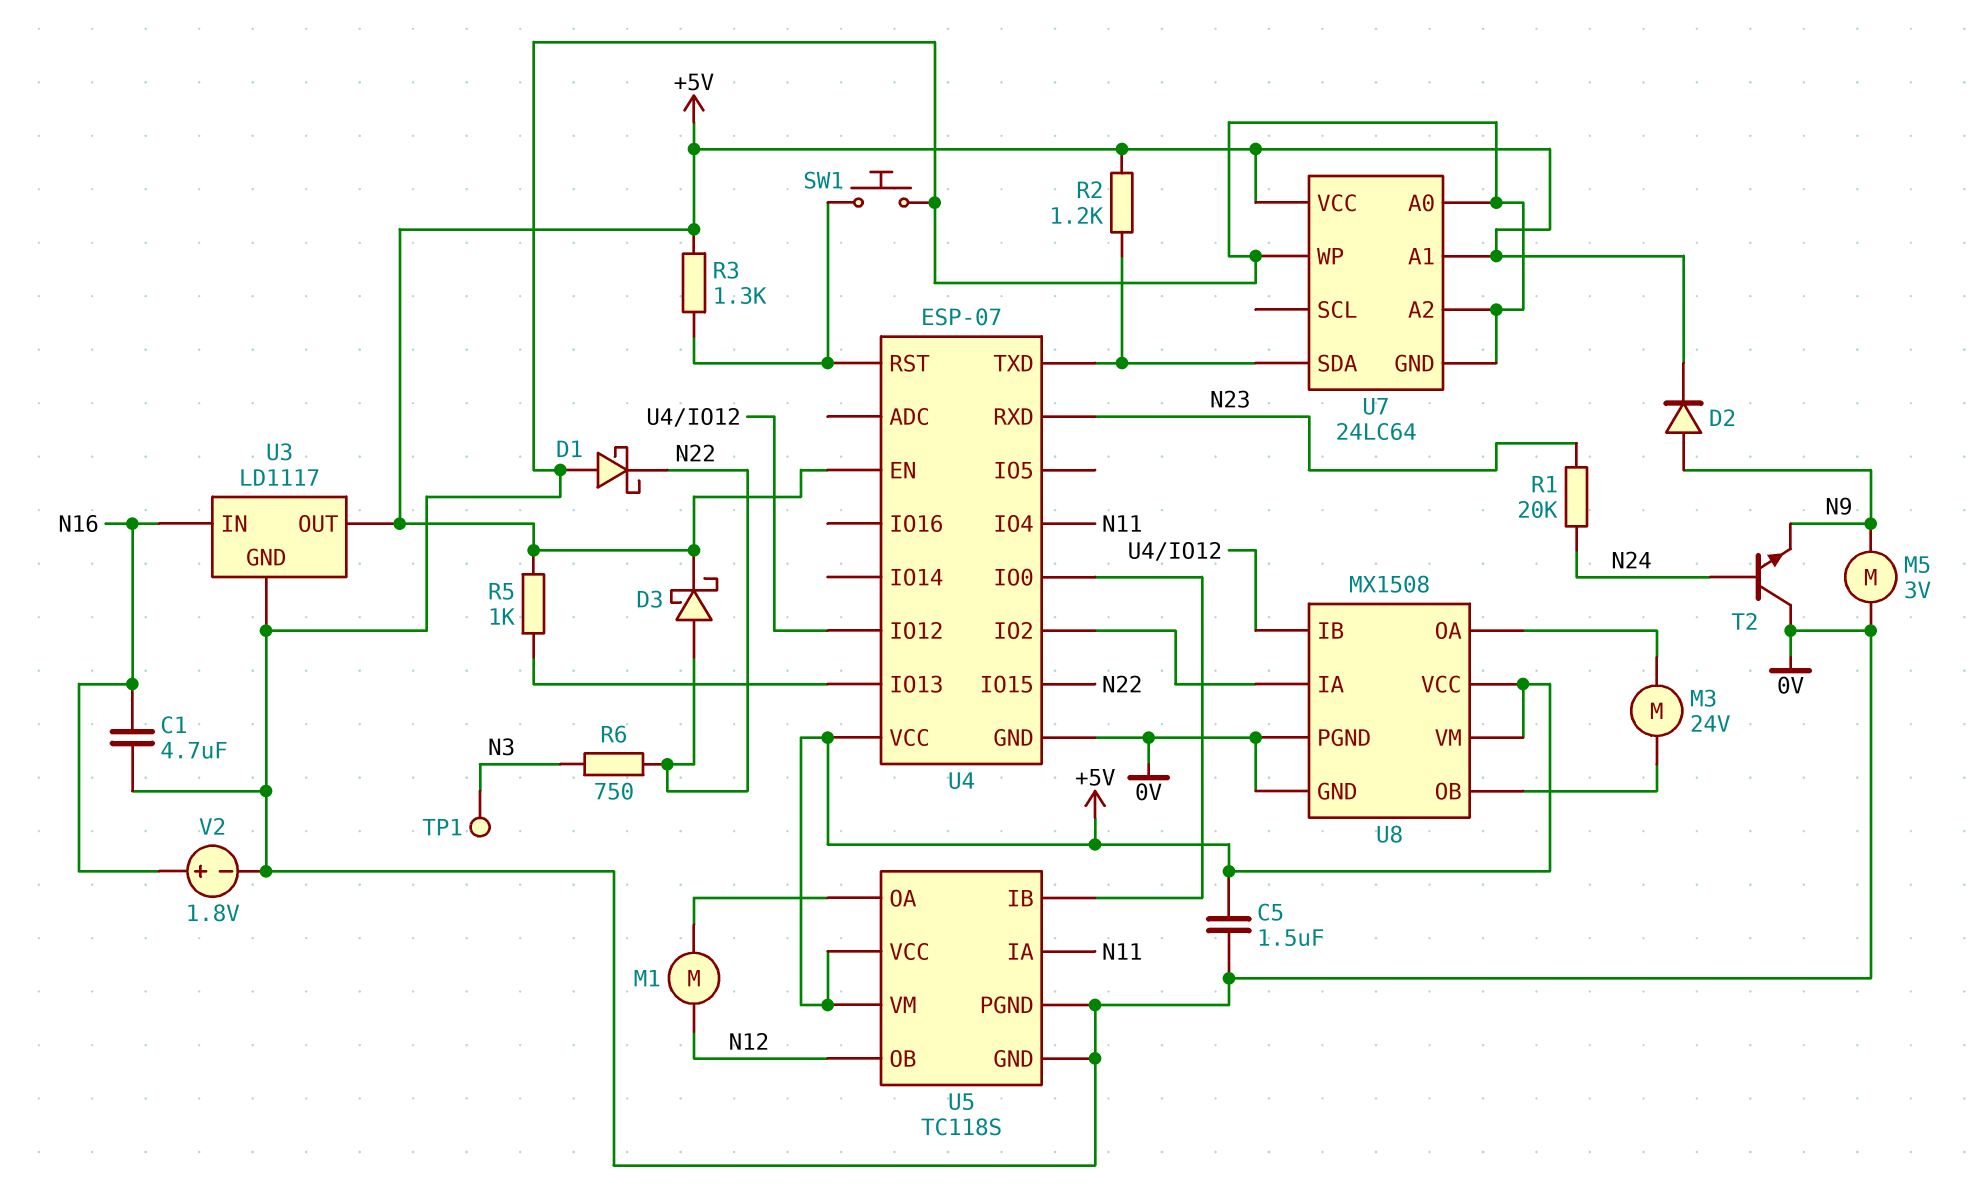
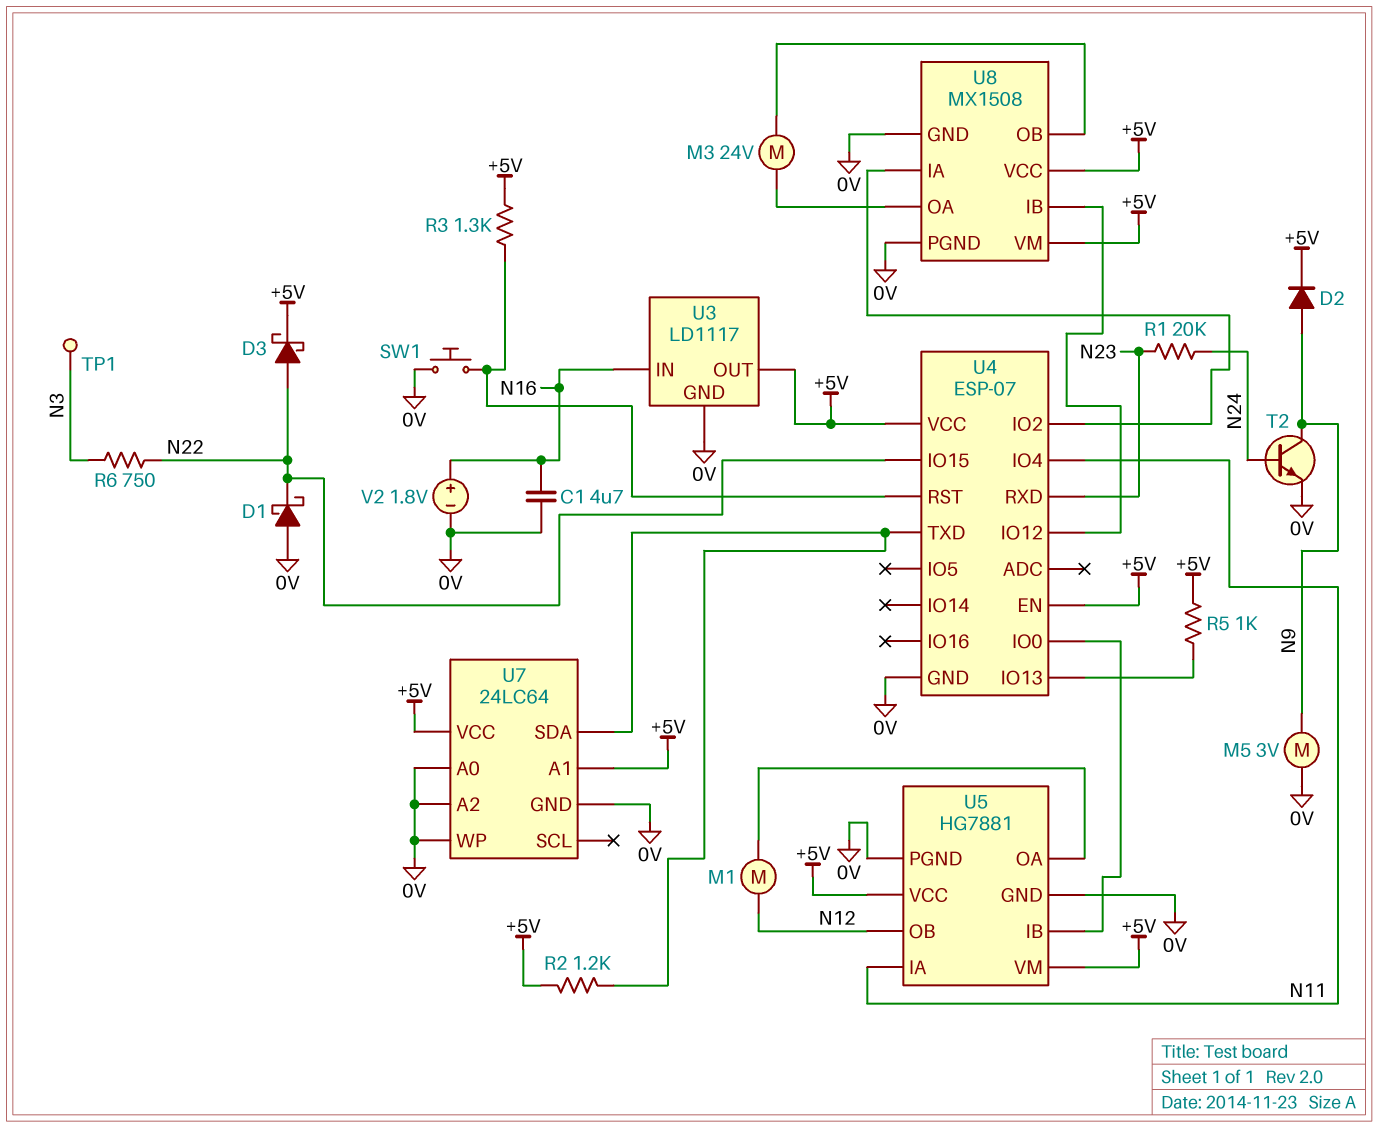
C5: 1.5uF (+5V, 0V) -> none
T2: NPN (B N24, C 0V, E N9) -> NPN (B N24, C N9, E 0V)
U5: TC118S -> HG7881

